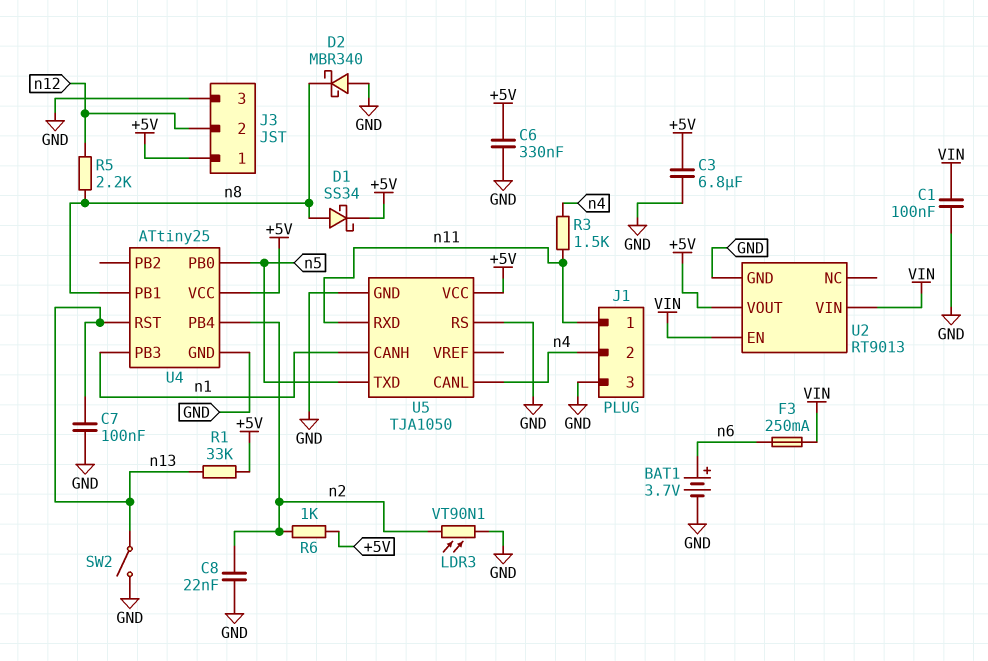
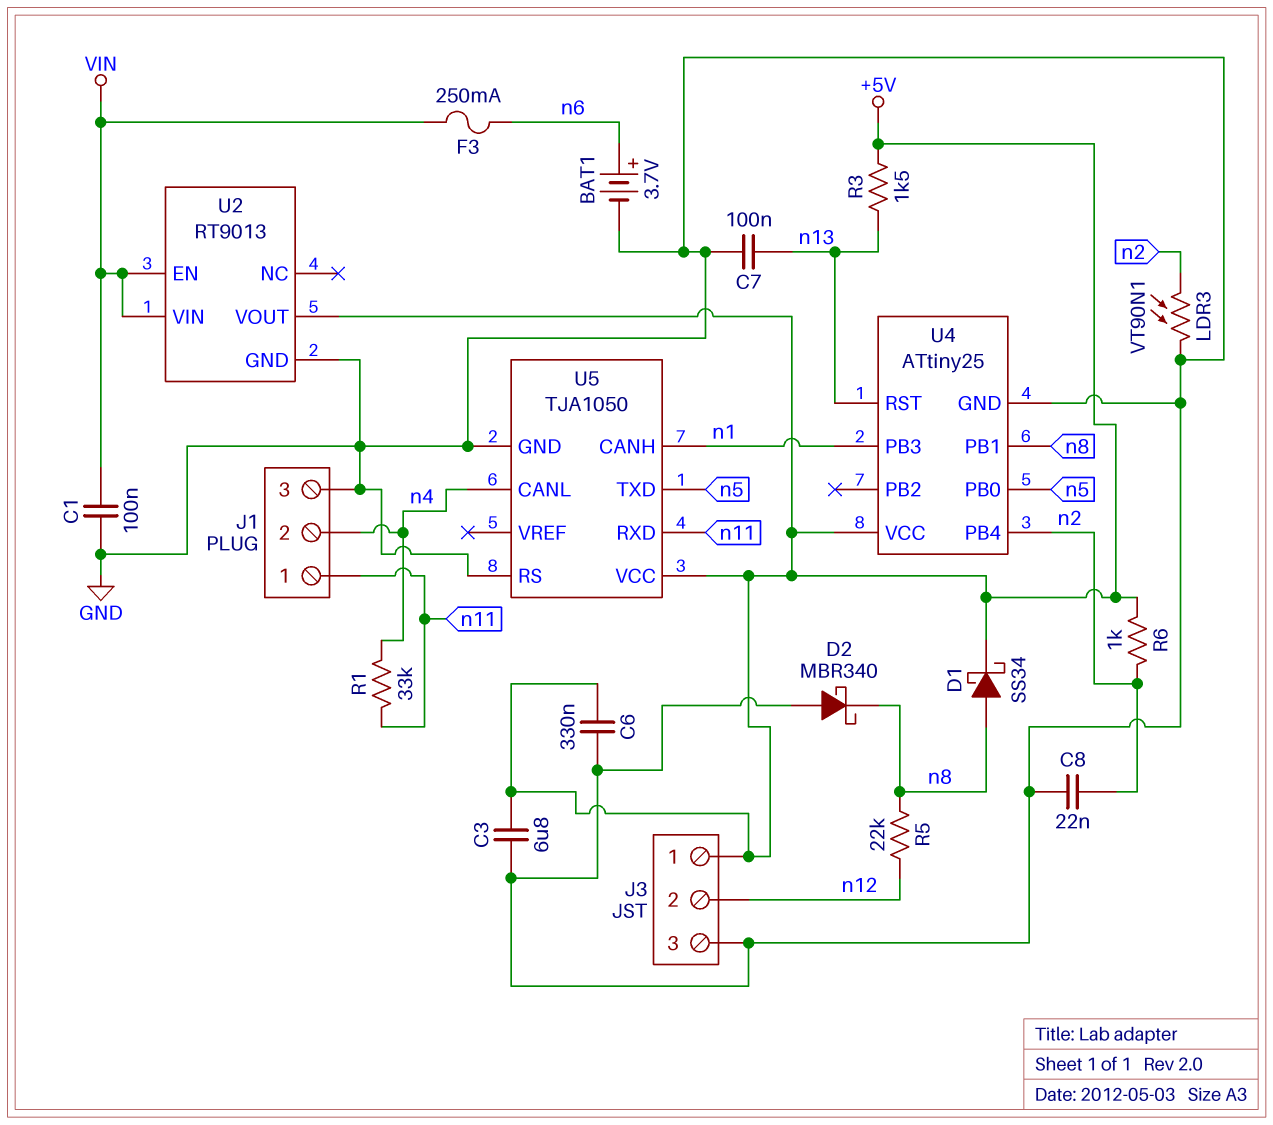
R1: 33k (+5V, n13) -> 33k (n4, n11)
R3: 1.5k (n4, n11) -> 1.5k (+5V, n13)
R5: 2.2k (n8, n12) -> 22k (n8, n12)
SW2: switch (GND, n13) -> none

